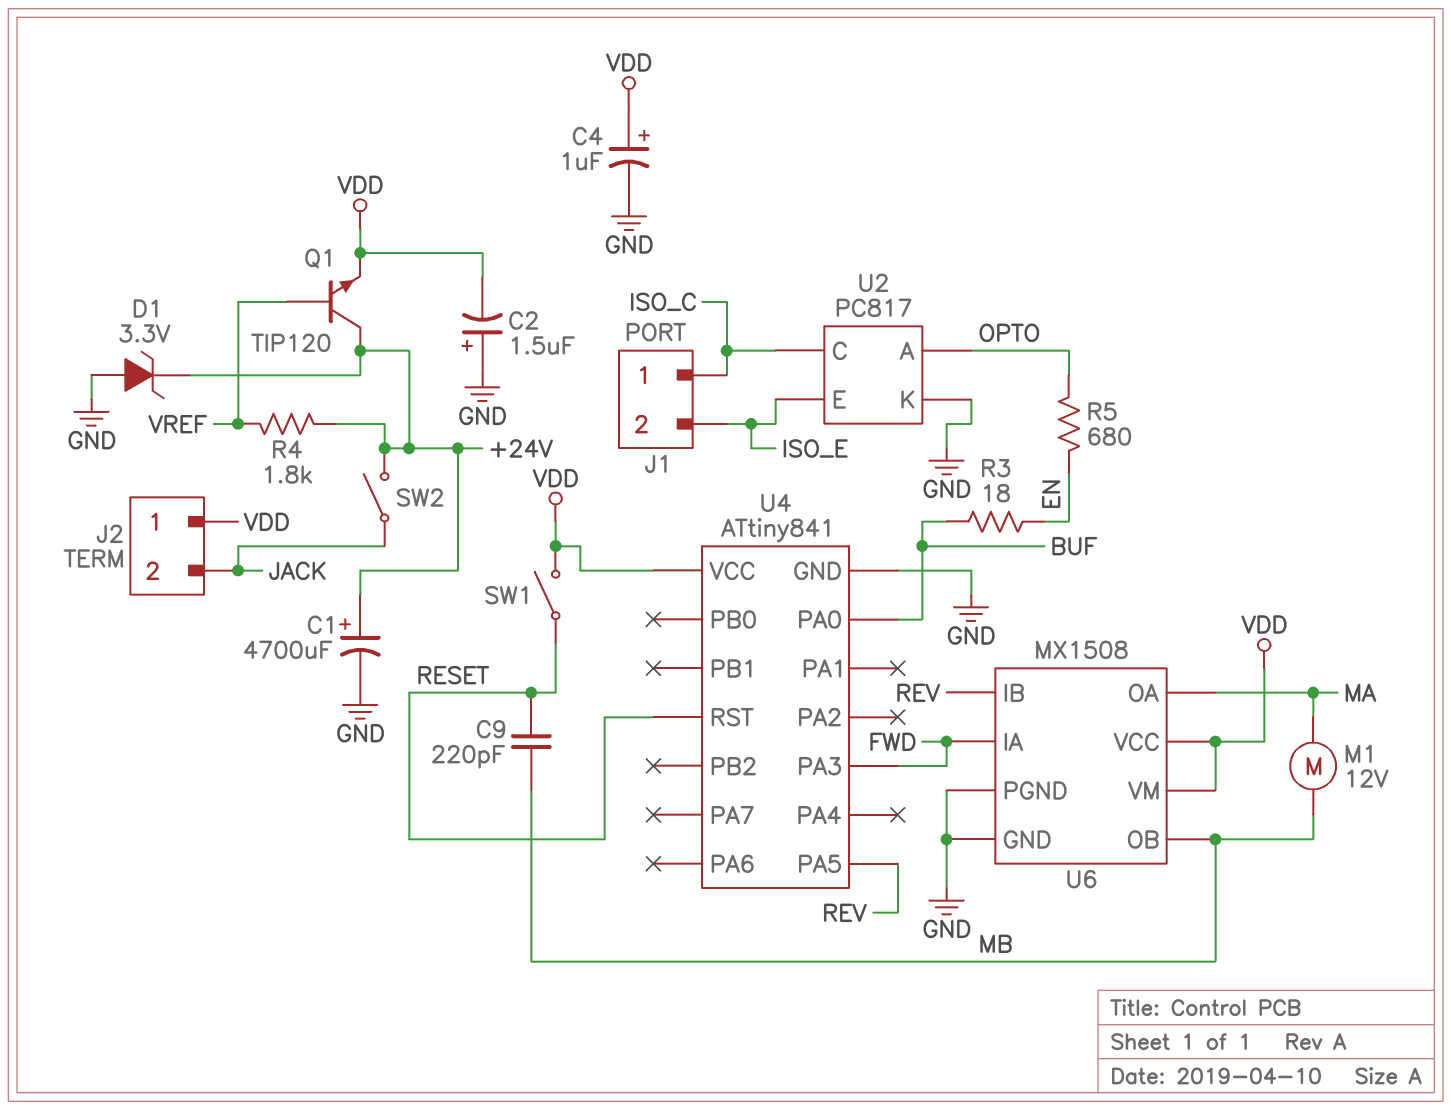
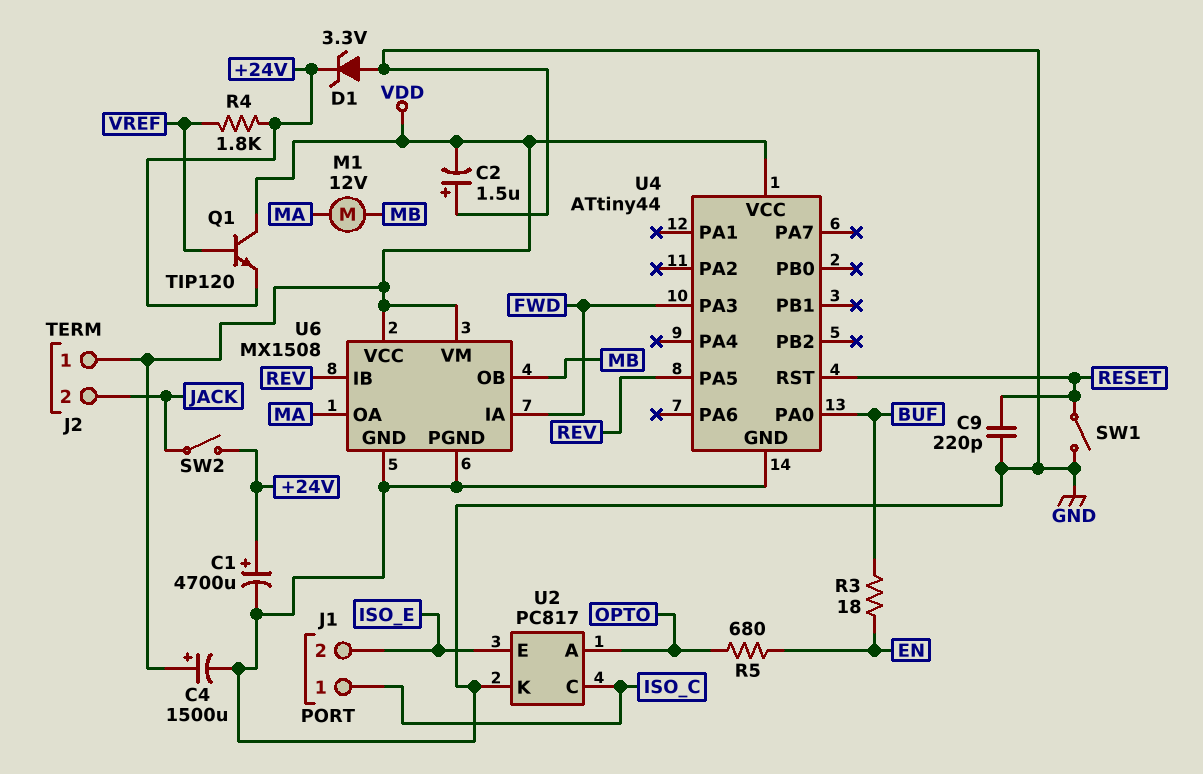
C4: 1uF (plus VDD, minus GND) -> 1500uF (plus VDD, minus GND)
C9: 220pF (MB, RESET) -> 220pF (GND, RESET)
Q1: NPN TIP120 (B VREF, C +24V, E VDD) -> NPN TIP120 (B VREF, C VDD, E +24V)
SW1: switch (RESET, VDD) -> switch (GND, RESET)
U4: ATtiny841 -> ATtiny44

